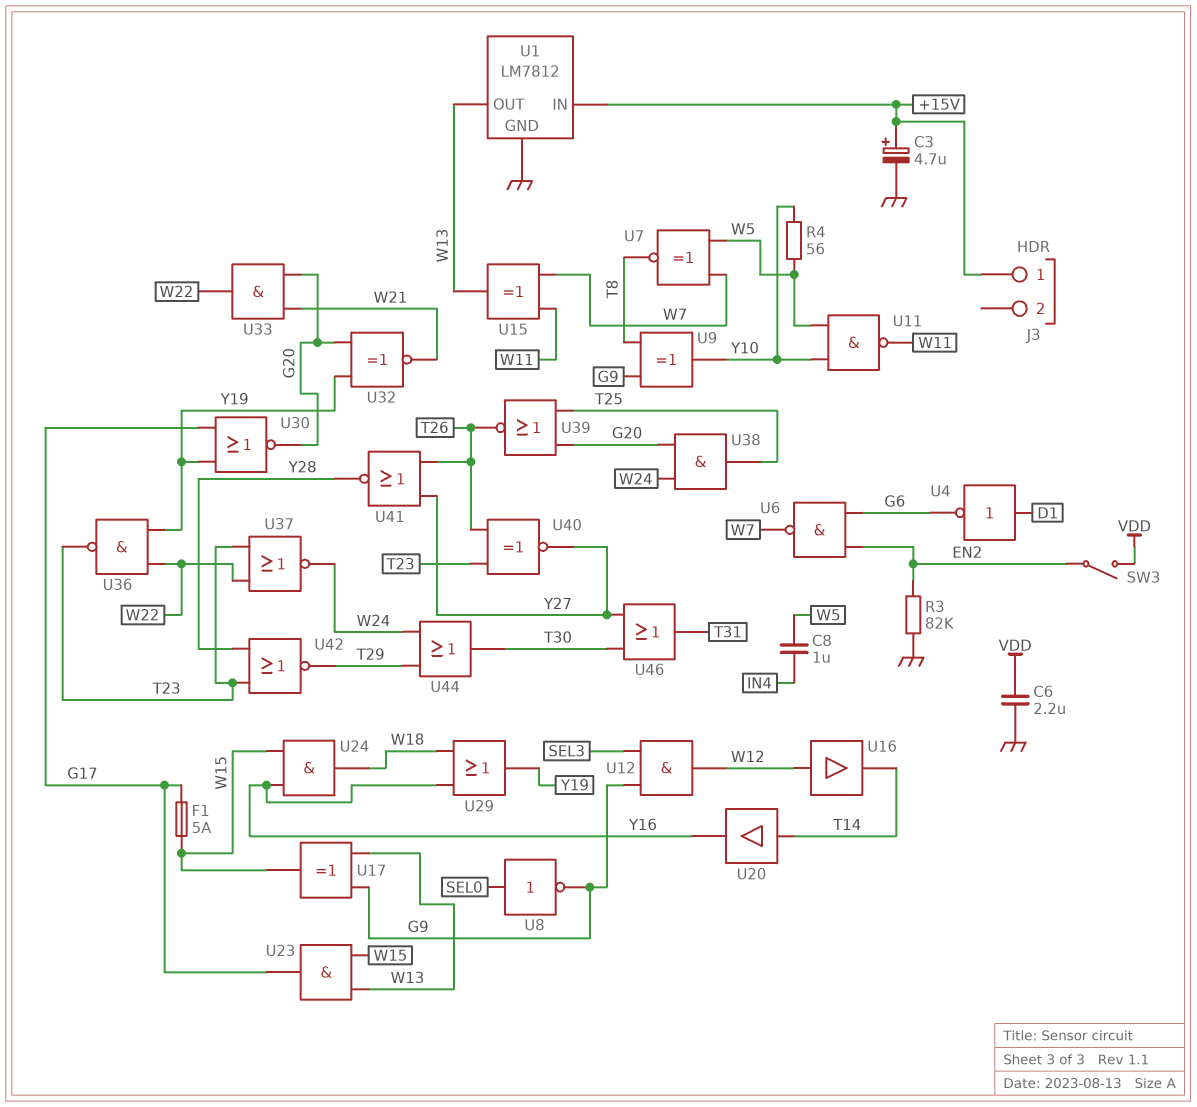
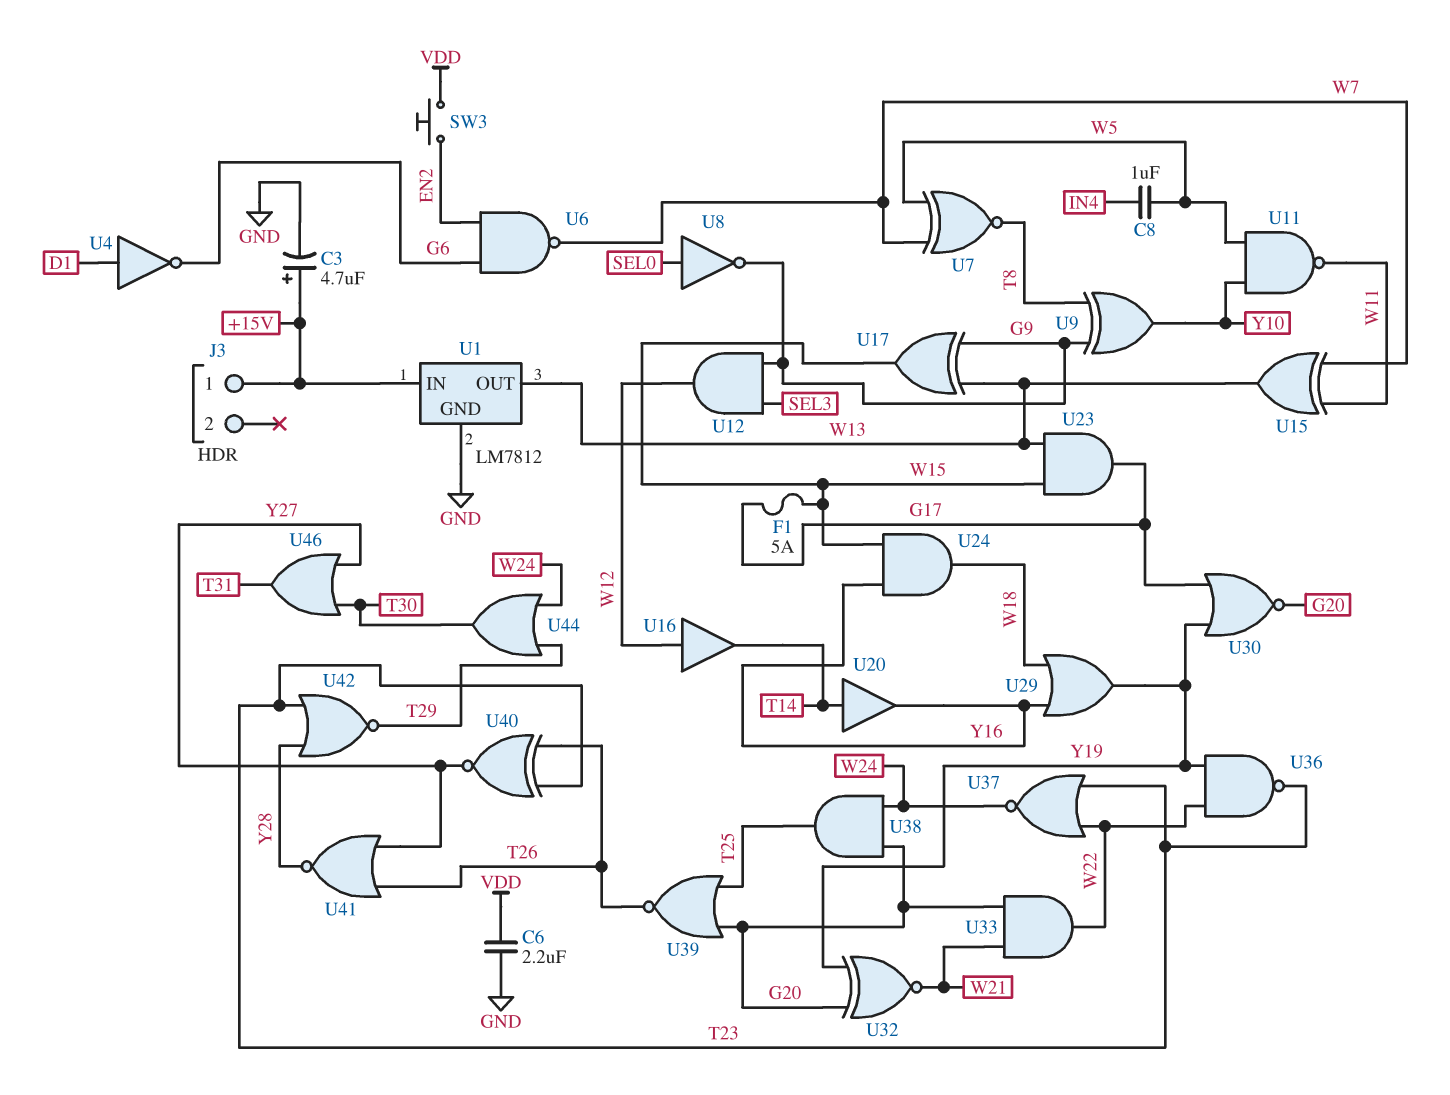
R3: 82k (EN2, GND) -> none
R4: 56 (W5, Y10) -> none
SW3: switch (EN2, VDD) -> button (EN2, VDD)

